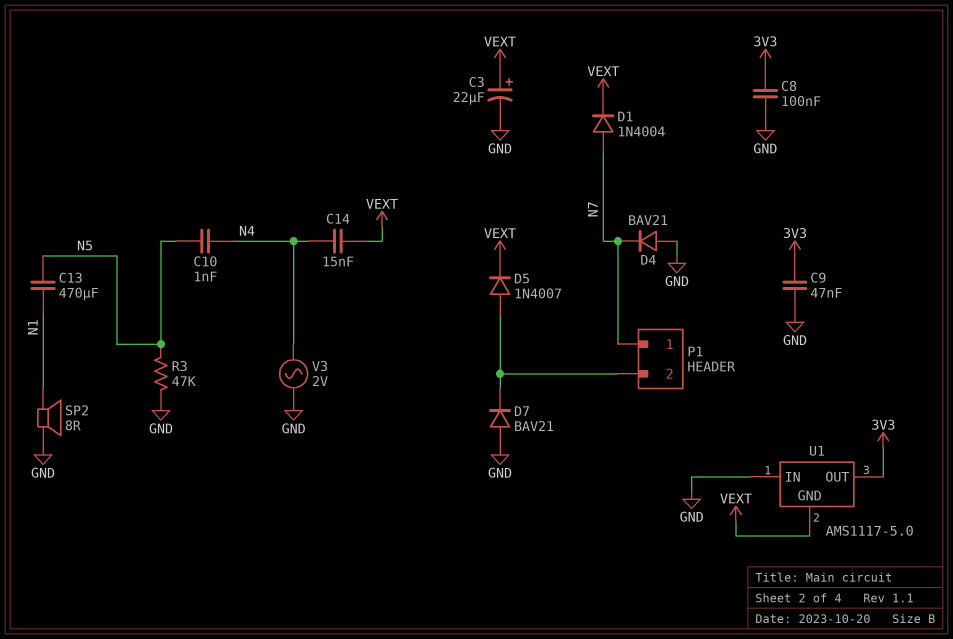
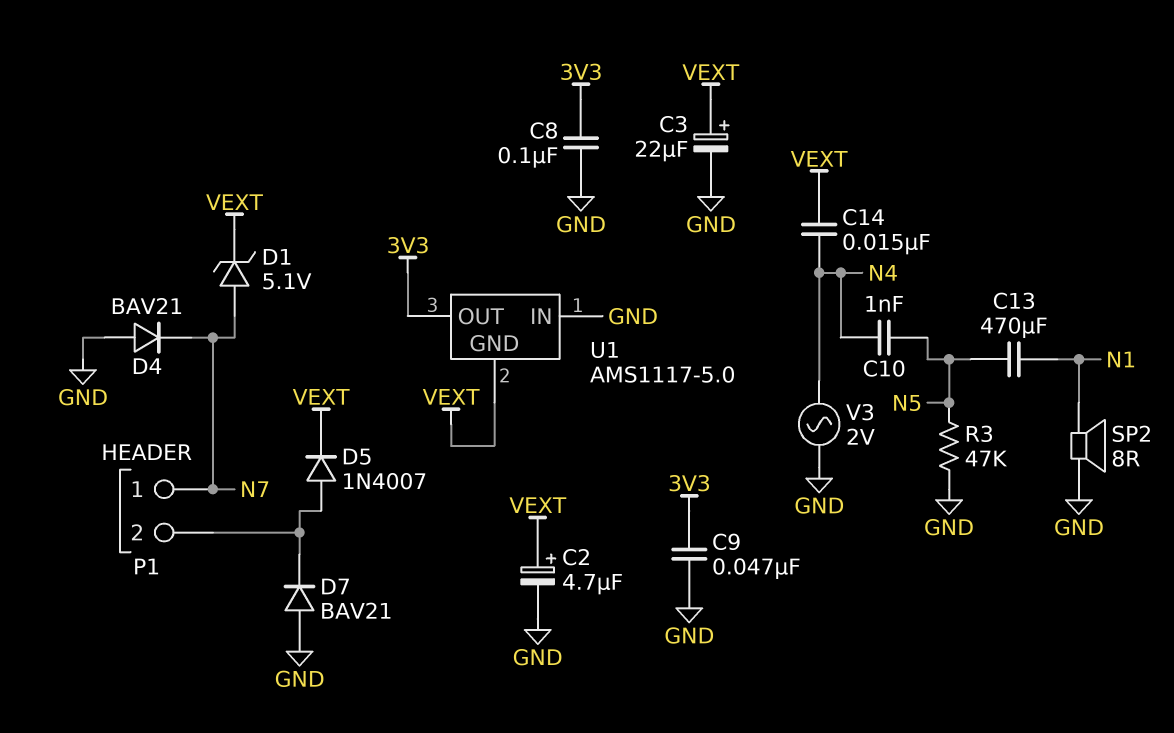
C2: none -> 4.7uF (plus VEXT, minus GND)
D1: diode 1N4004 (A N7, K VEXT) -> zener 5.1V (A N7, K VEXT)

